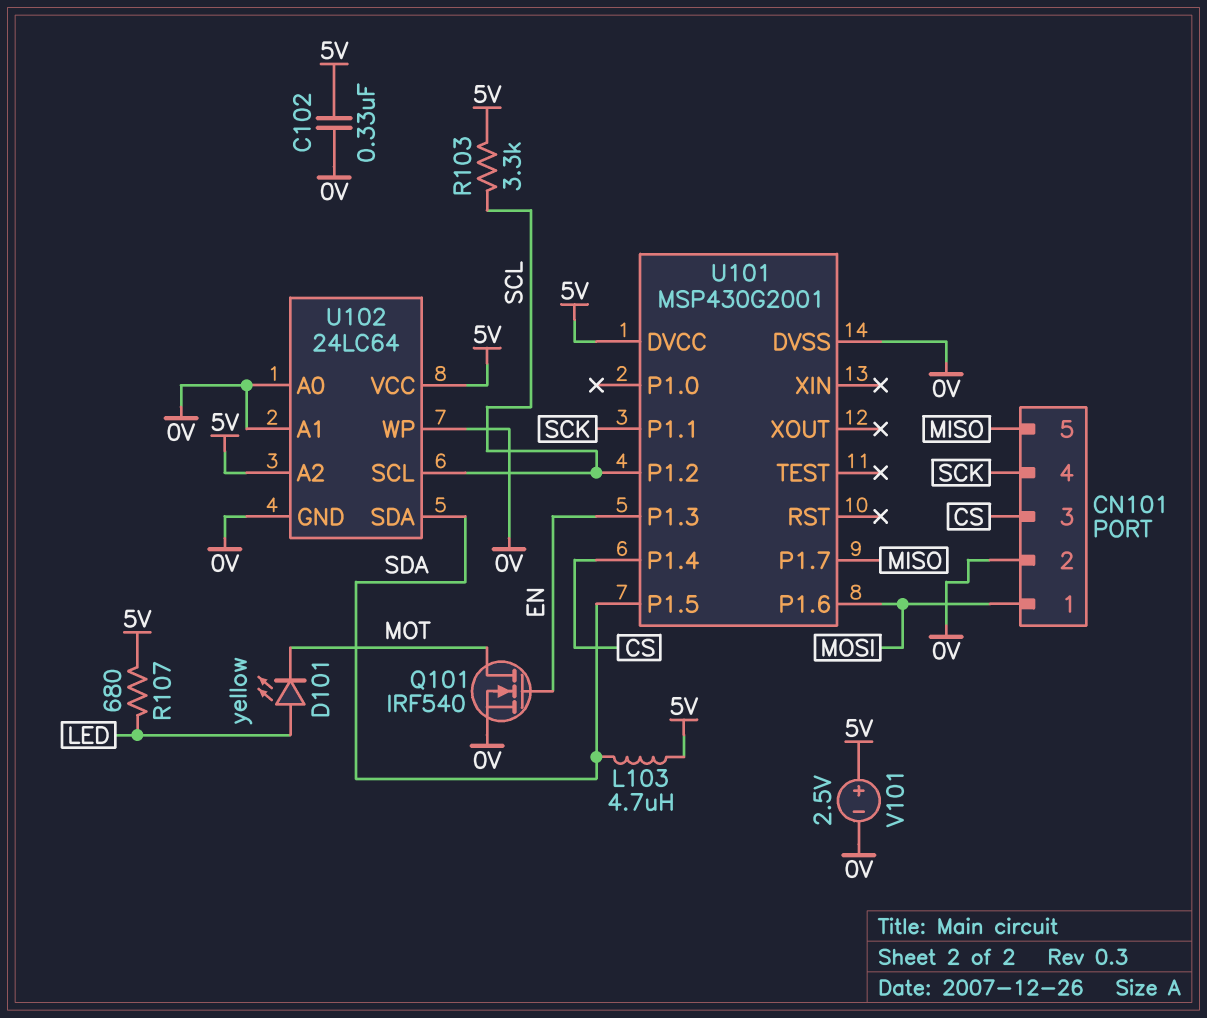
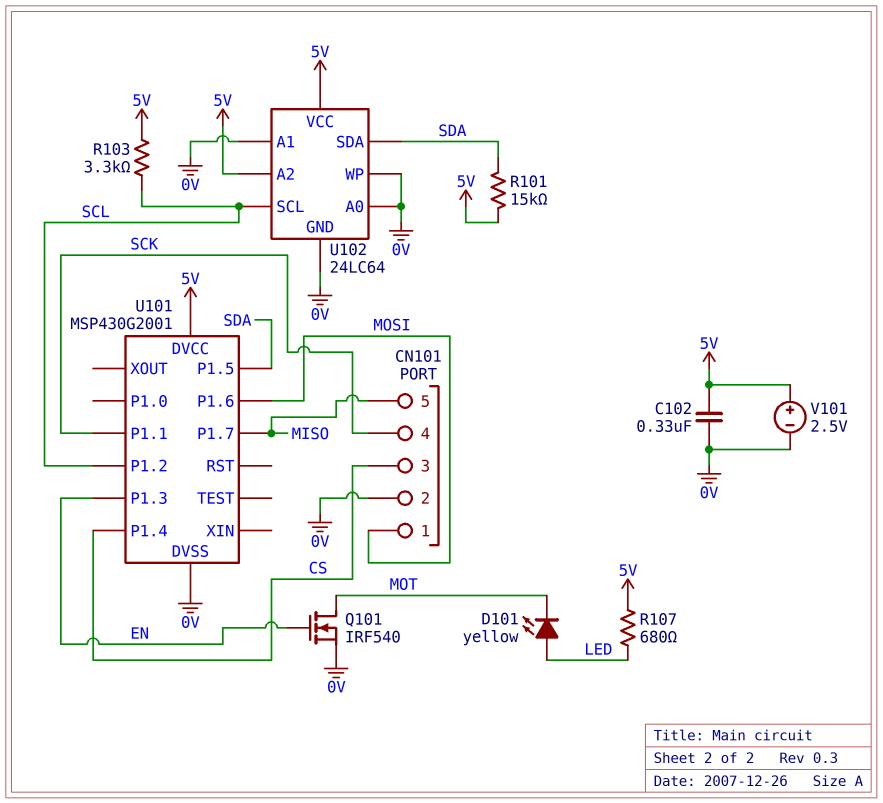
L103: 4.7uH (5V, SDA) -> none
R101: none -> 15k (5V, SDA)

